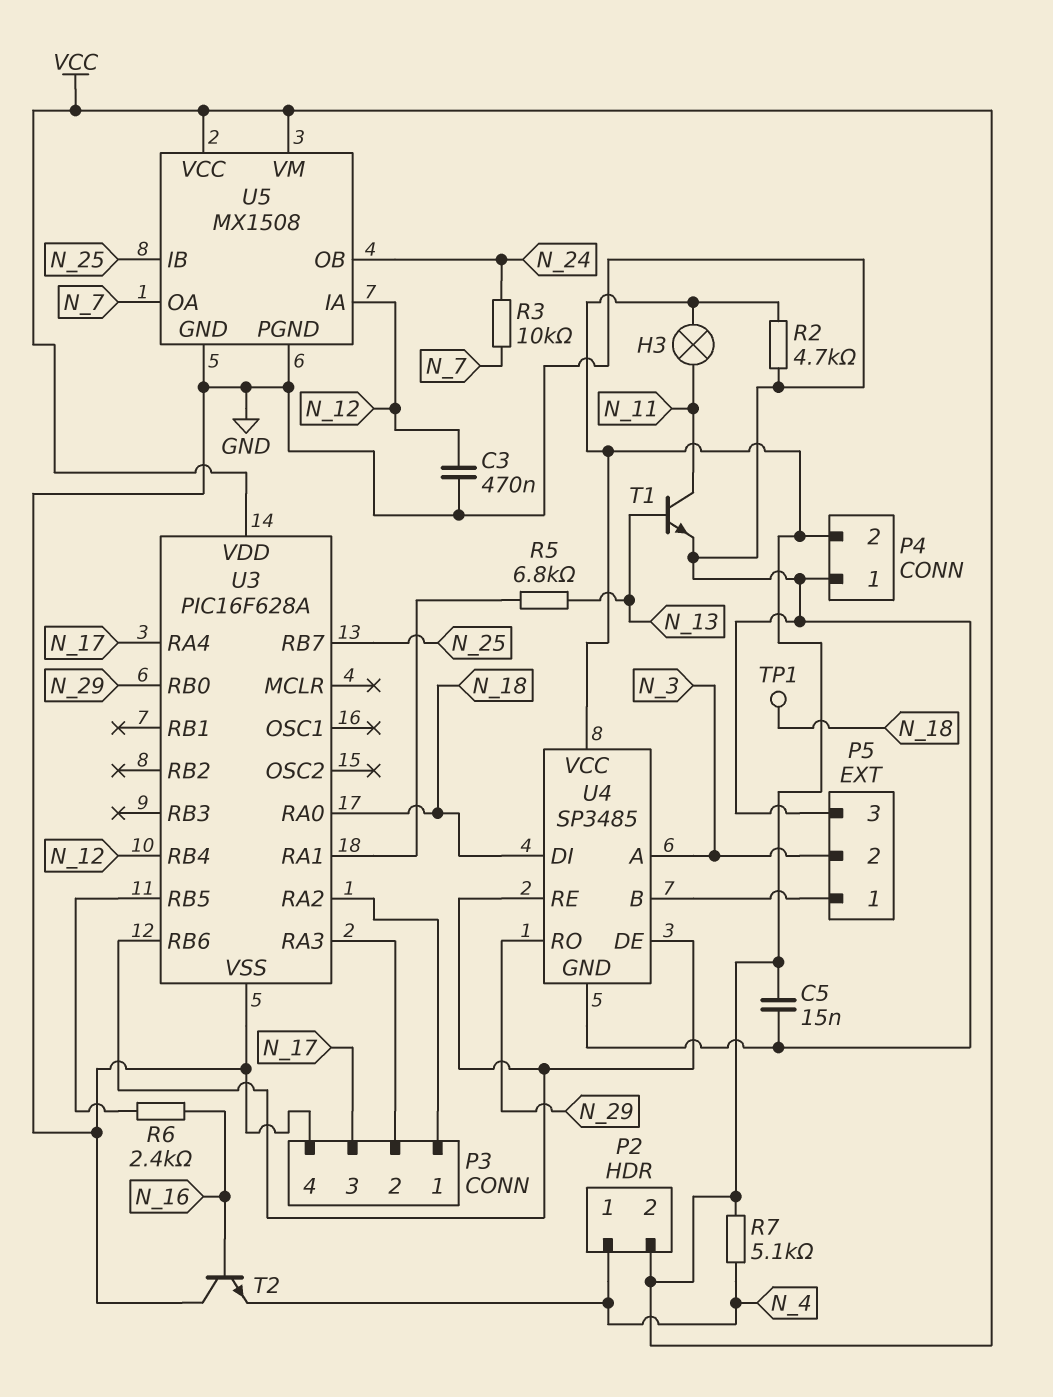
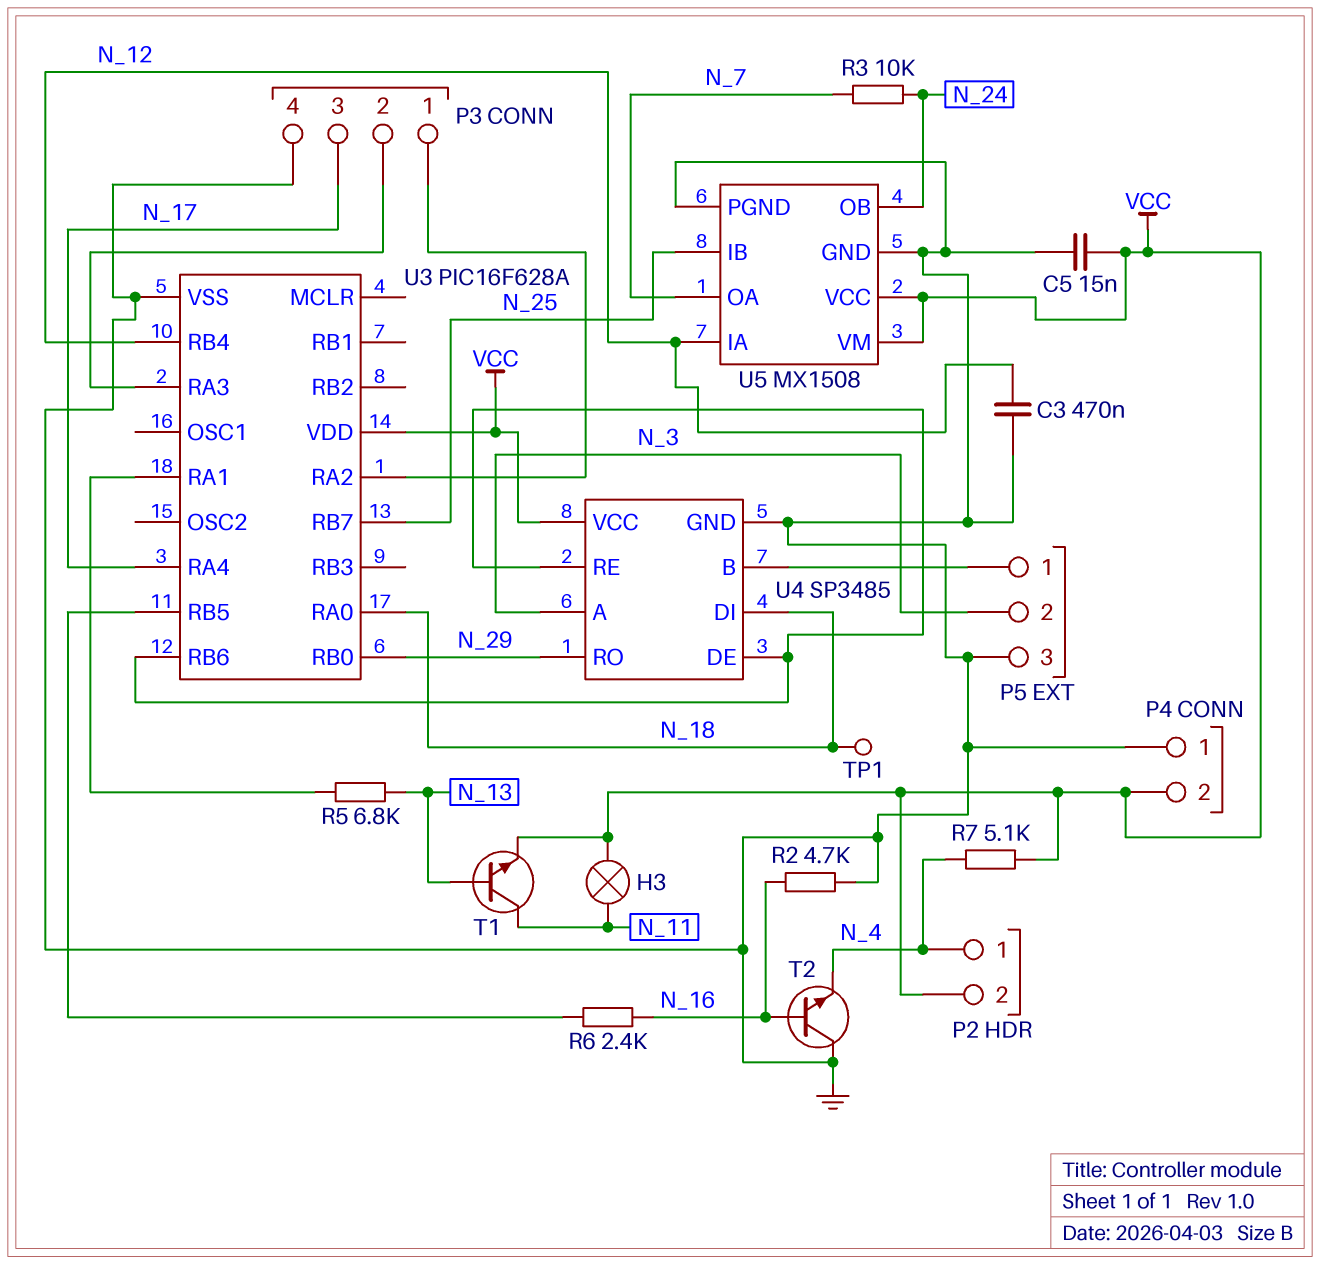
R2: 4.7k (GND, VCC) -> 4.7k (GND, N_16)
T1: NPN (B N_13, C N_11, E GND) -> NPN (B N_13, C N_11, E VCC)

